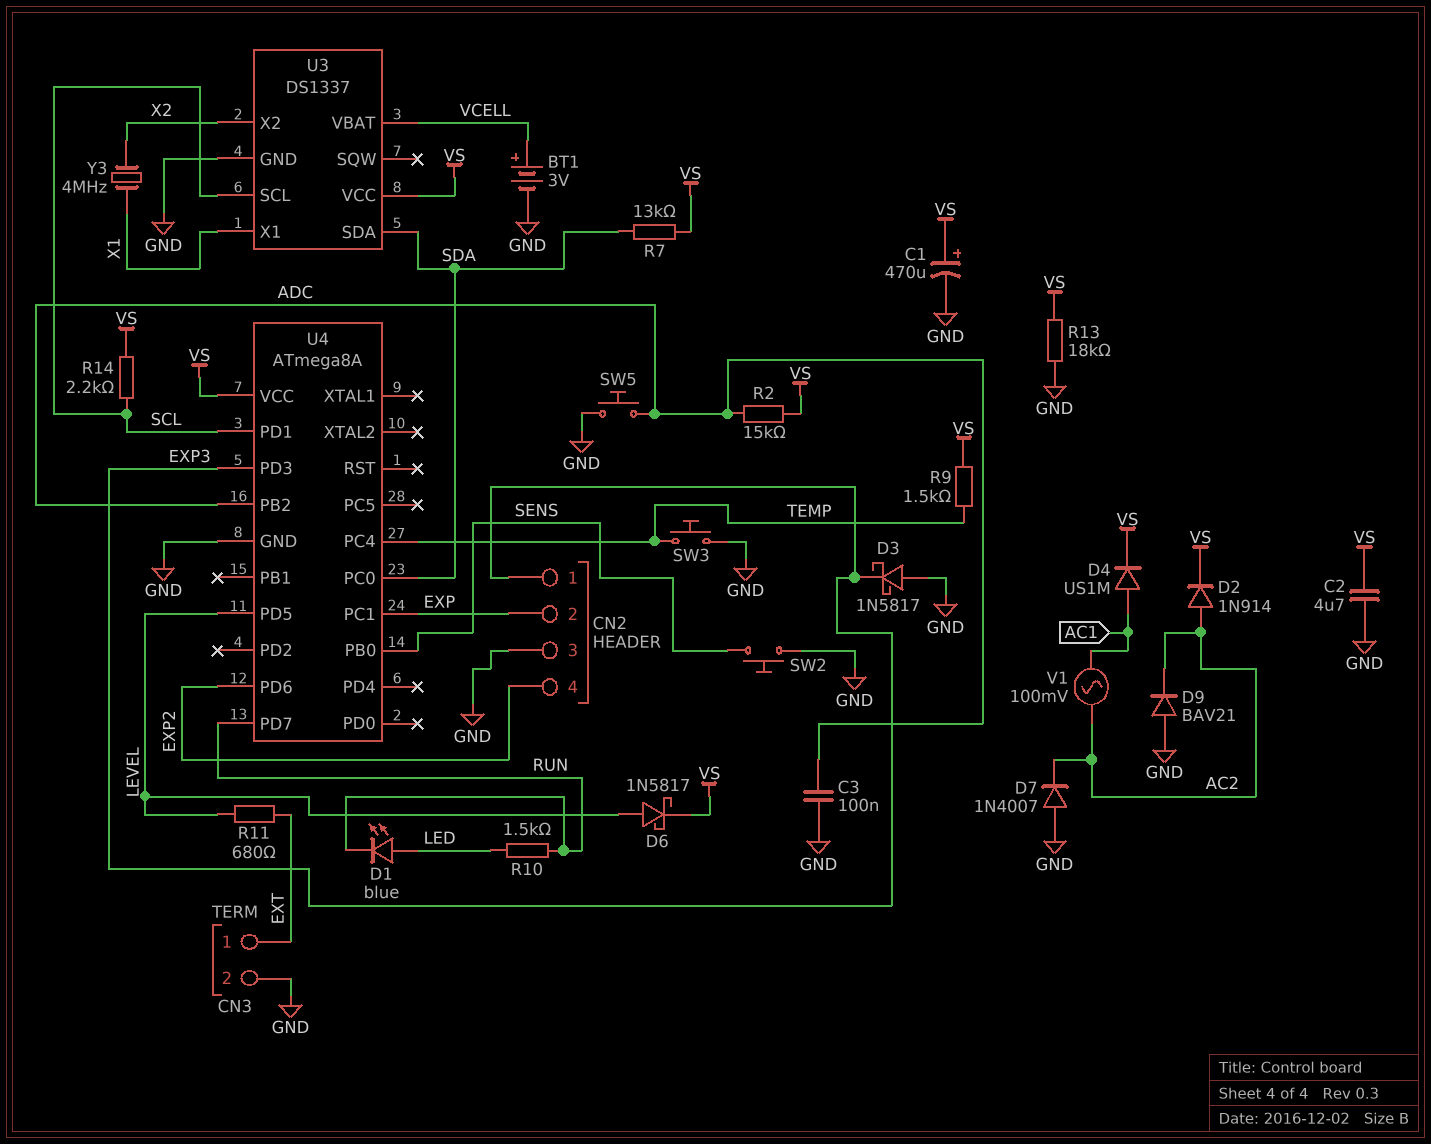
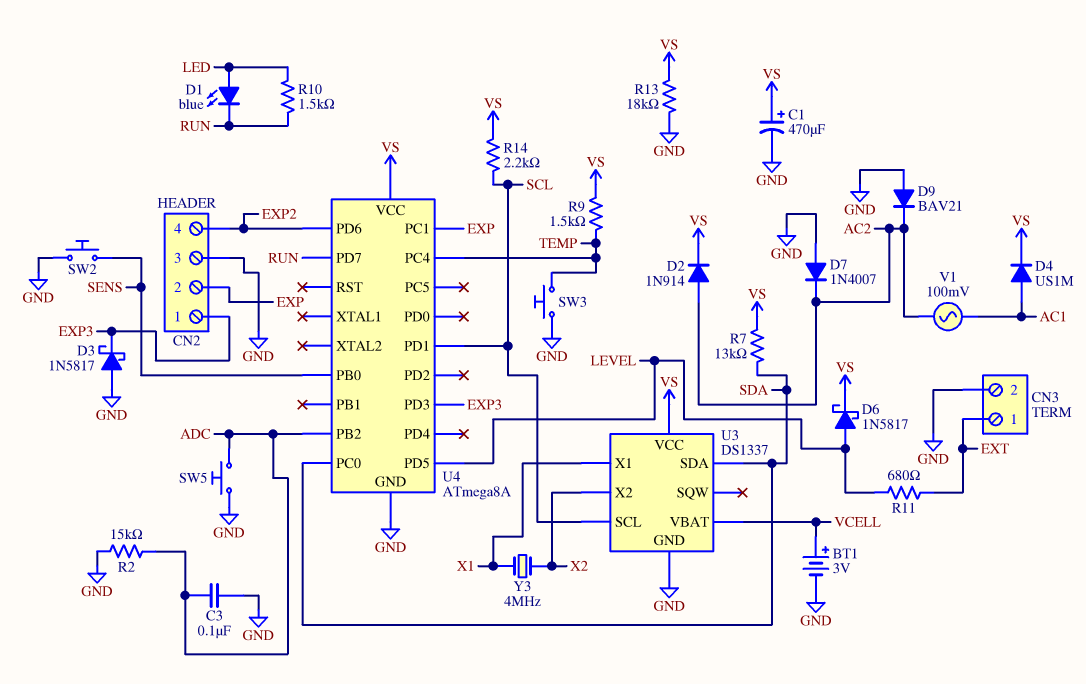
C2: 4.7uF (GND, VS) -> none
R2: 15k (ADC, VS) -> 15k (ADC, GND)

